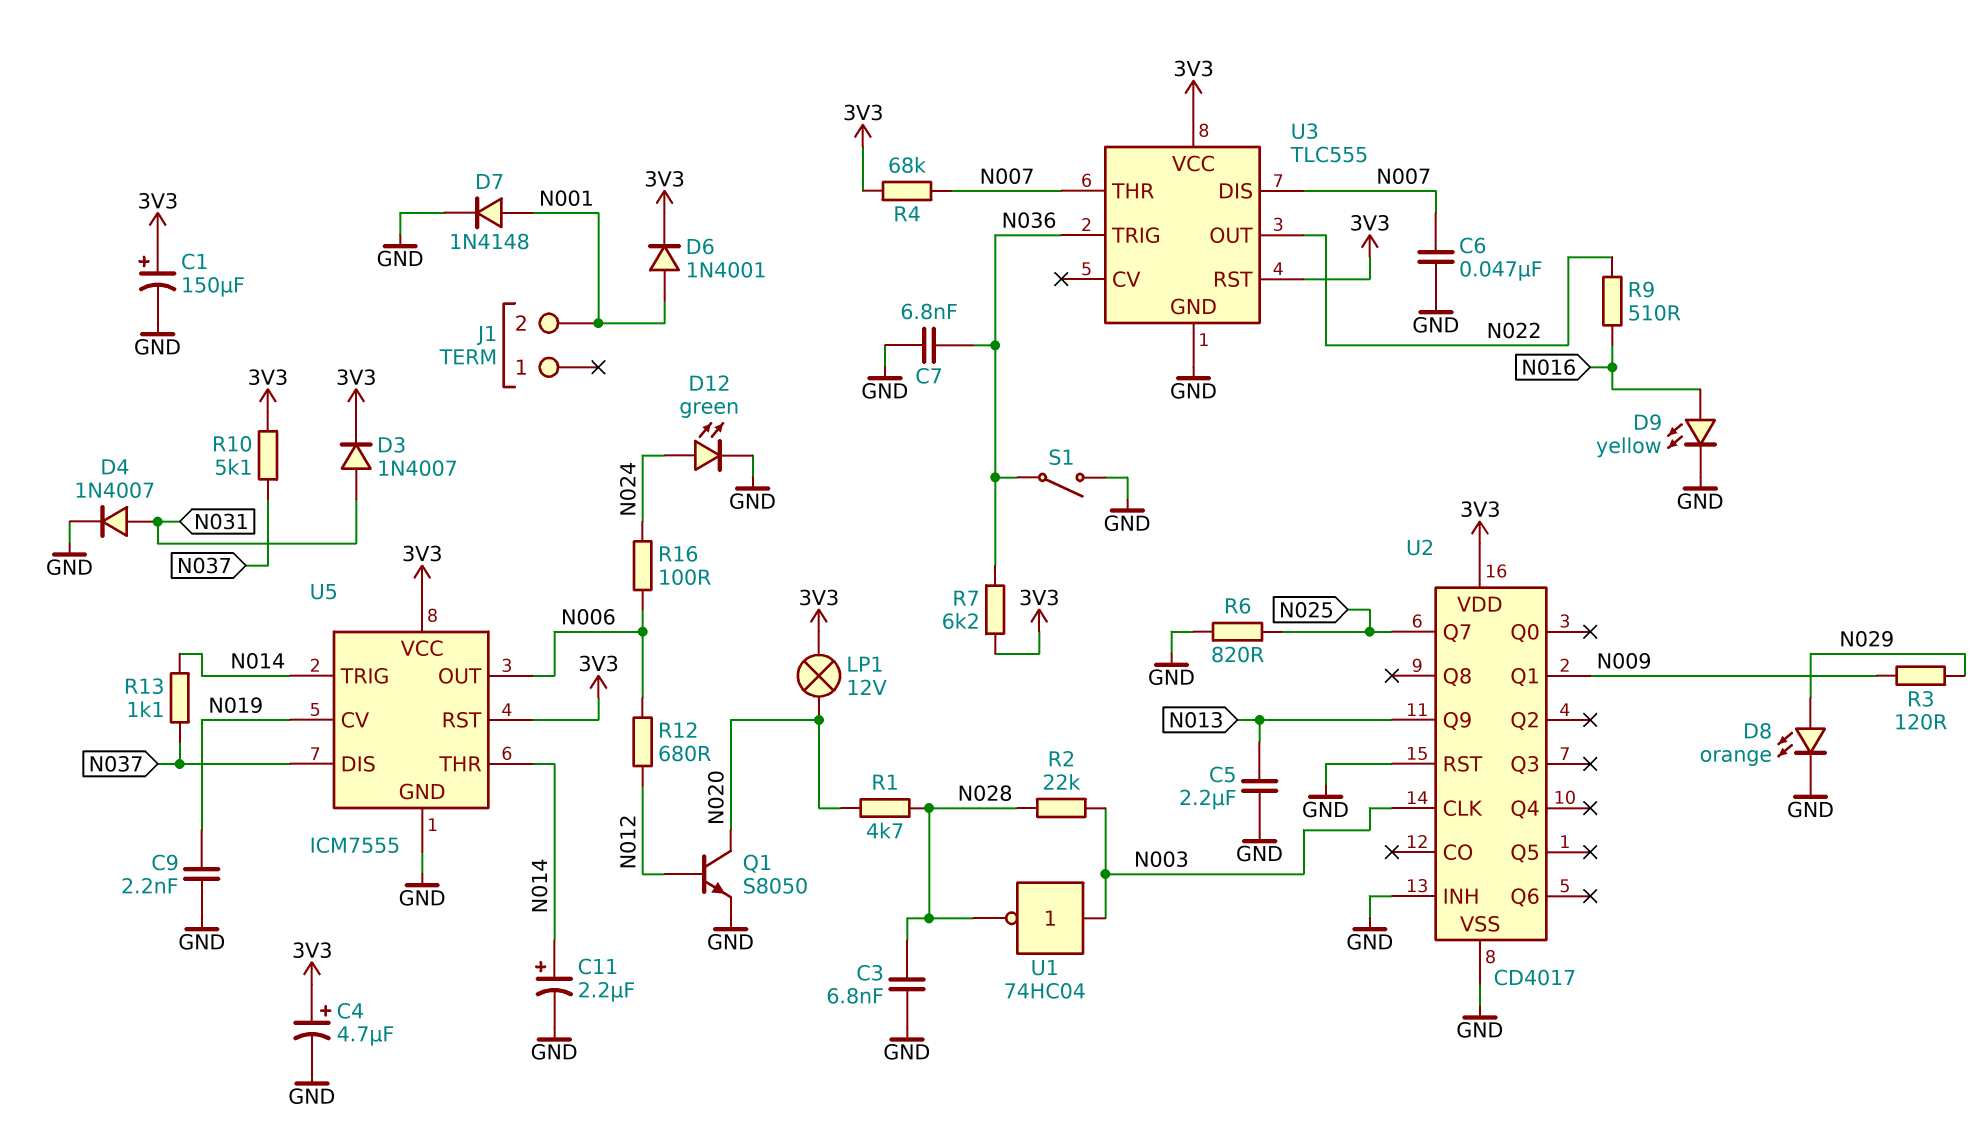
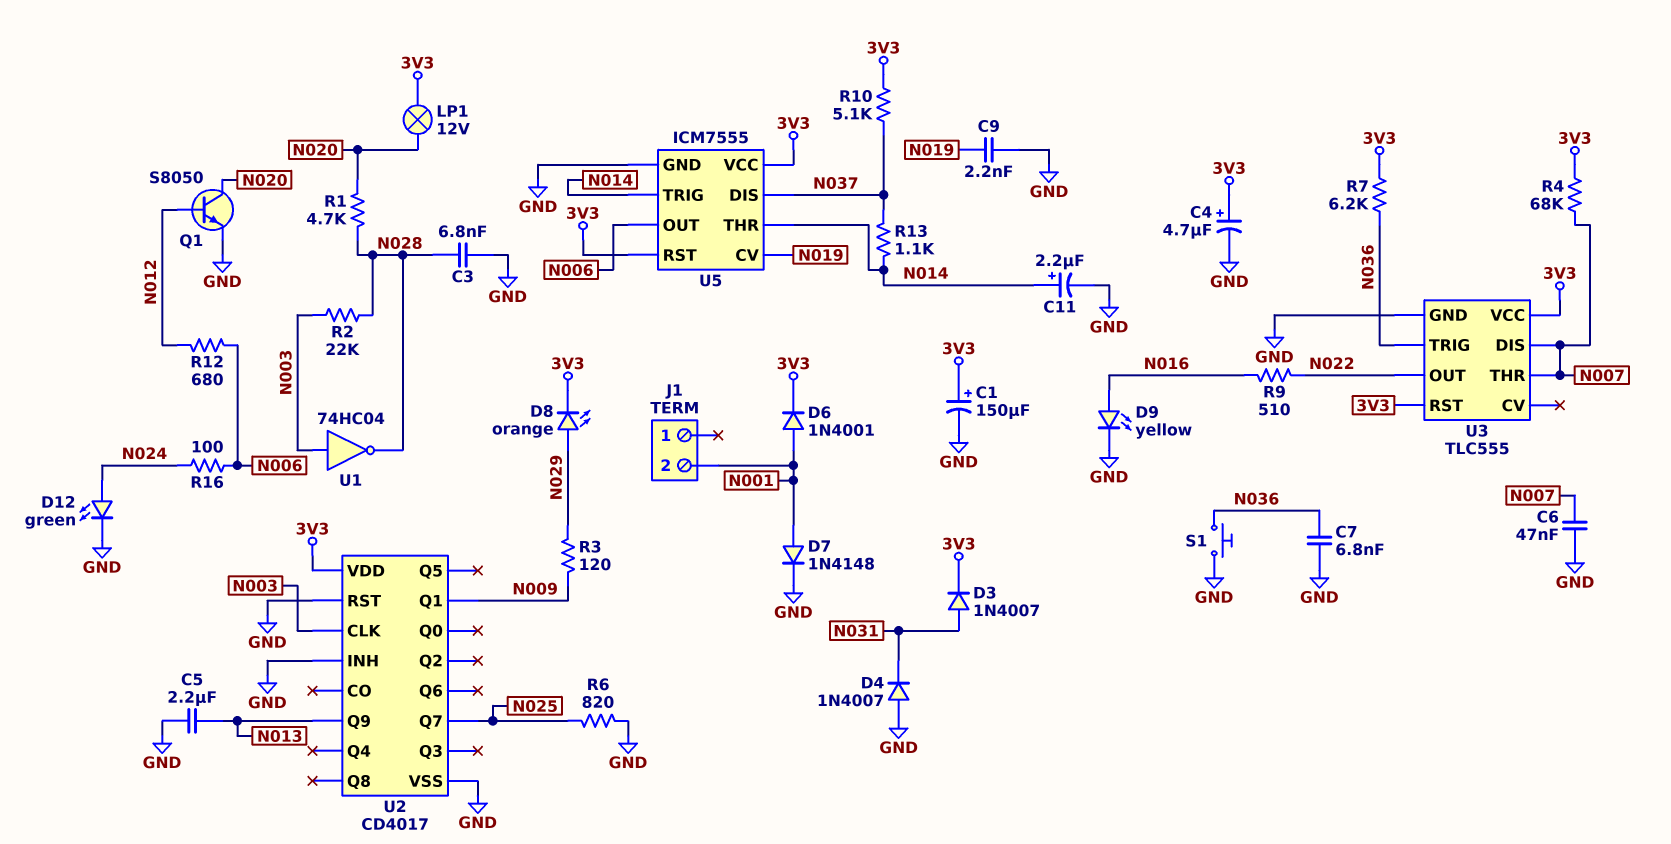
D4: diode 1N4007 (A N031, K GND) -> diode 1N4007 (A GND, K N031)
D8: LED orange (A N029, K GND) -> LED orange (A N029, K 3V3)
S1: switch (GND, N036) -> button (GND, N036)

